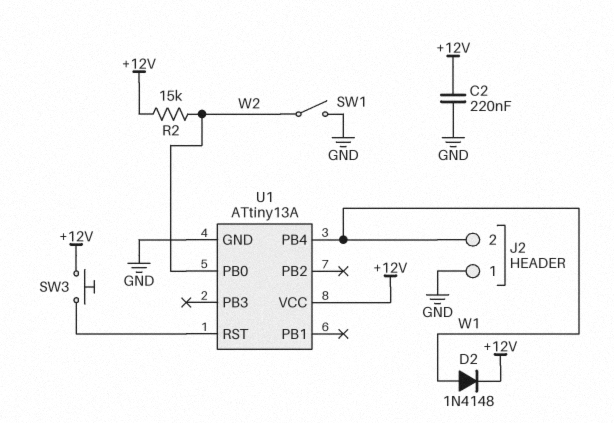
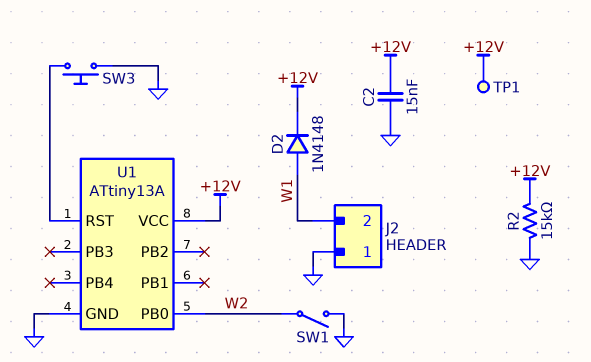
C2: 220nF (+12V, GND) -> 15nF (+12V, GND)
R2: 15k (+12V, W2) -> 15k (+12V, GND)
SW3: button (+12V, U1/RST) -> button (GND, U1/RST)
TP1: none -> test point (+12V)
U1 pin PB4: W1 -> none

